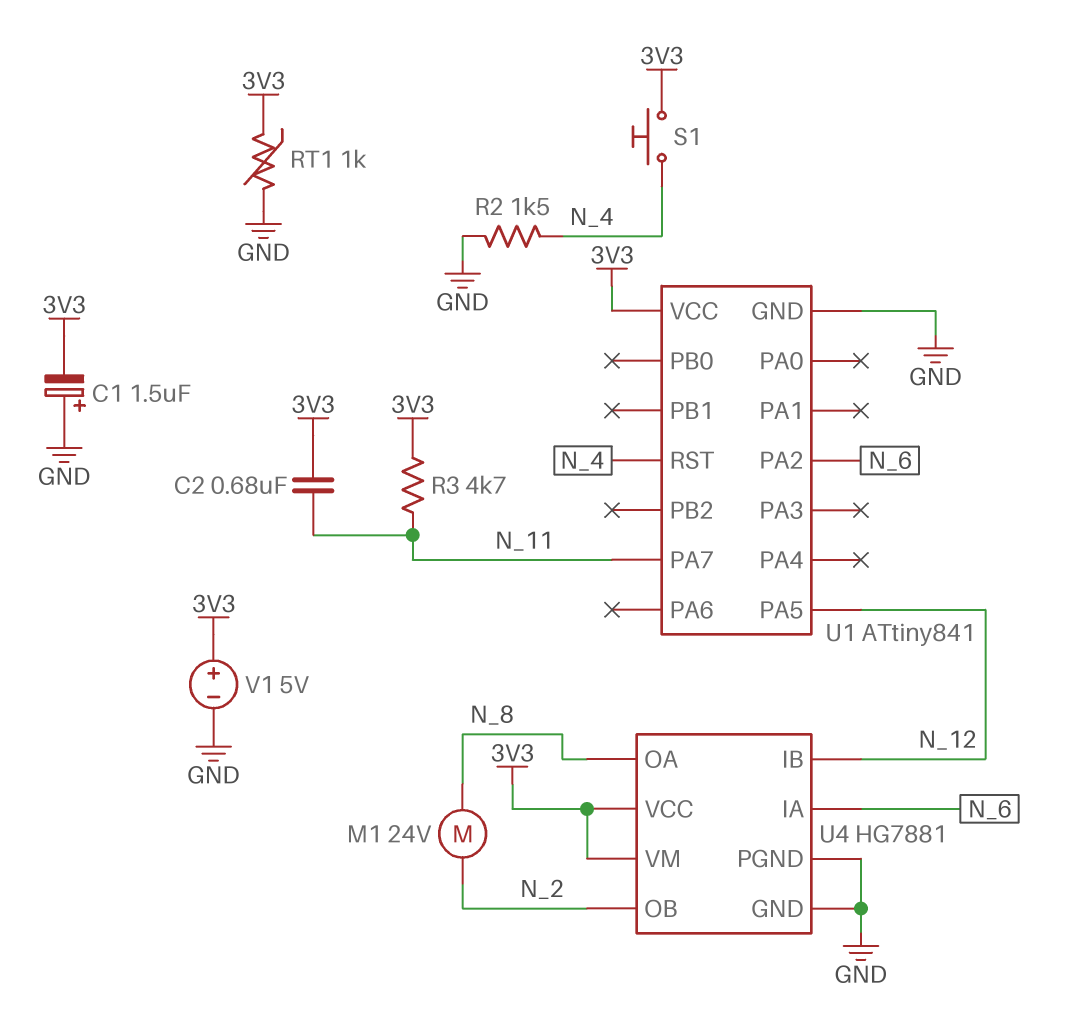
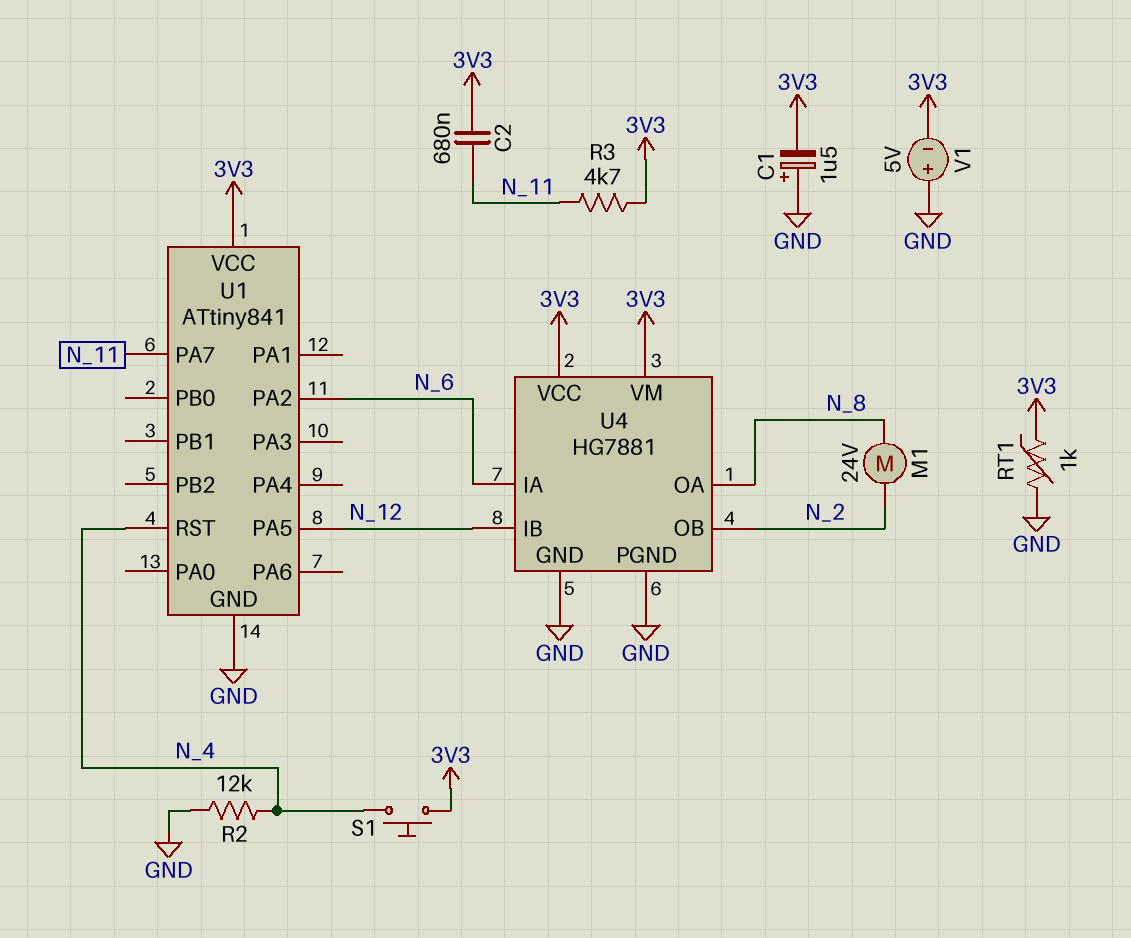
R2: 1.5k (GND, N_4) -> 12k (GND, N_4)
V1: 5V (plus 3V3, minus GND) -> 5V (plus GND, minus 3V3)

